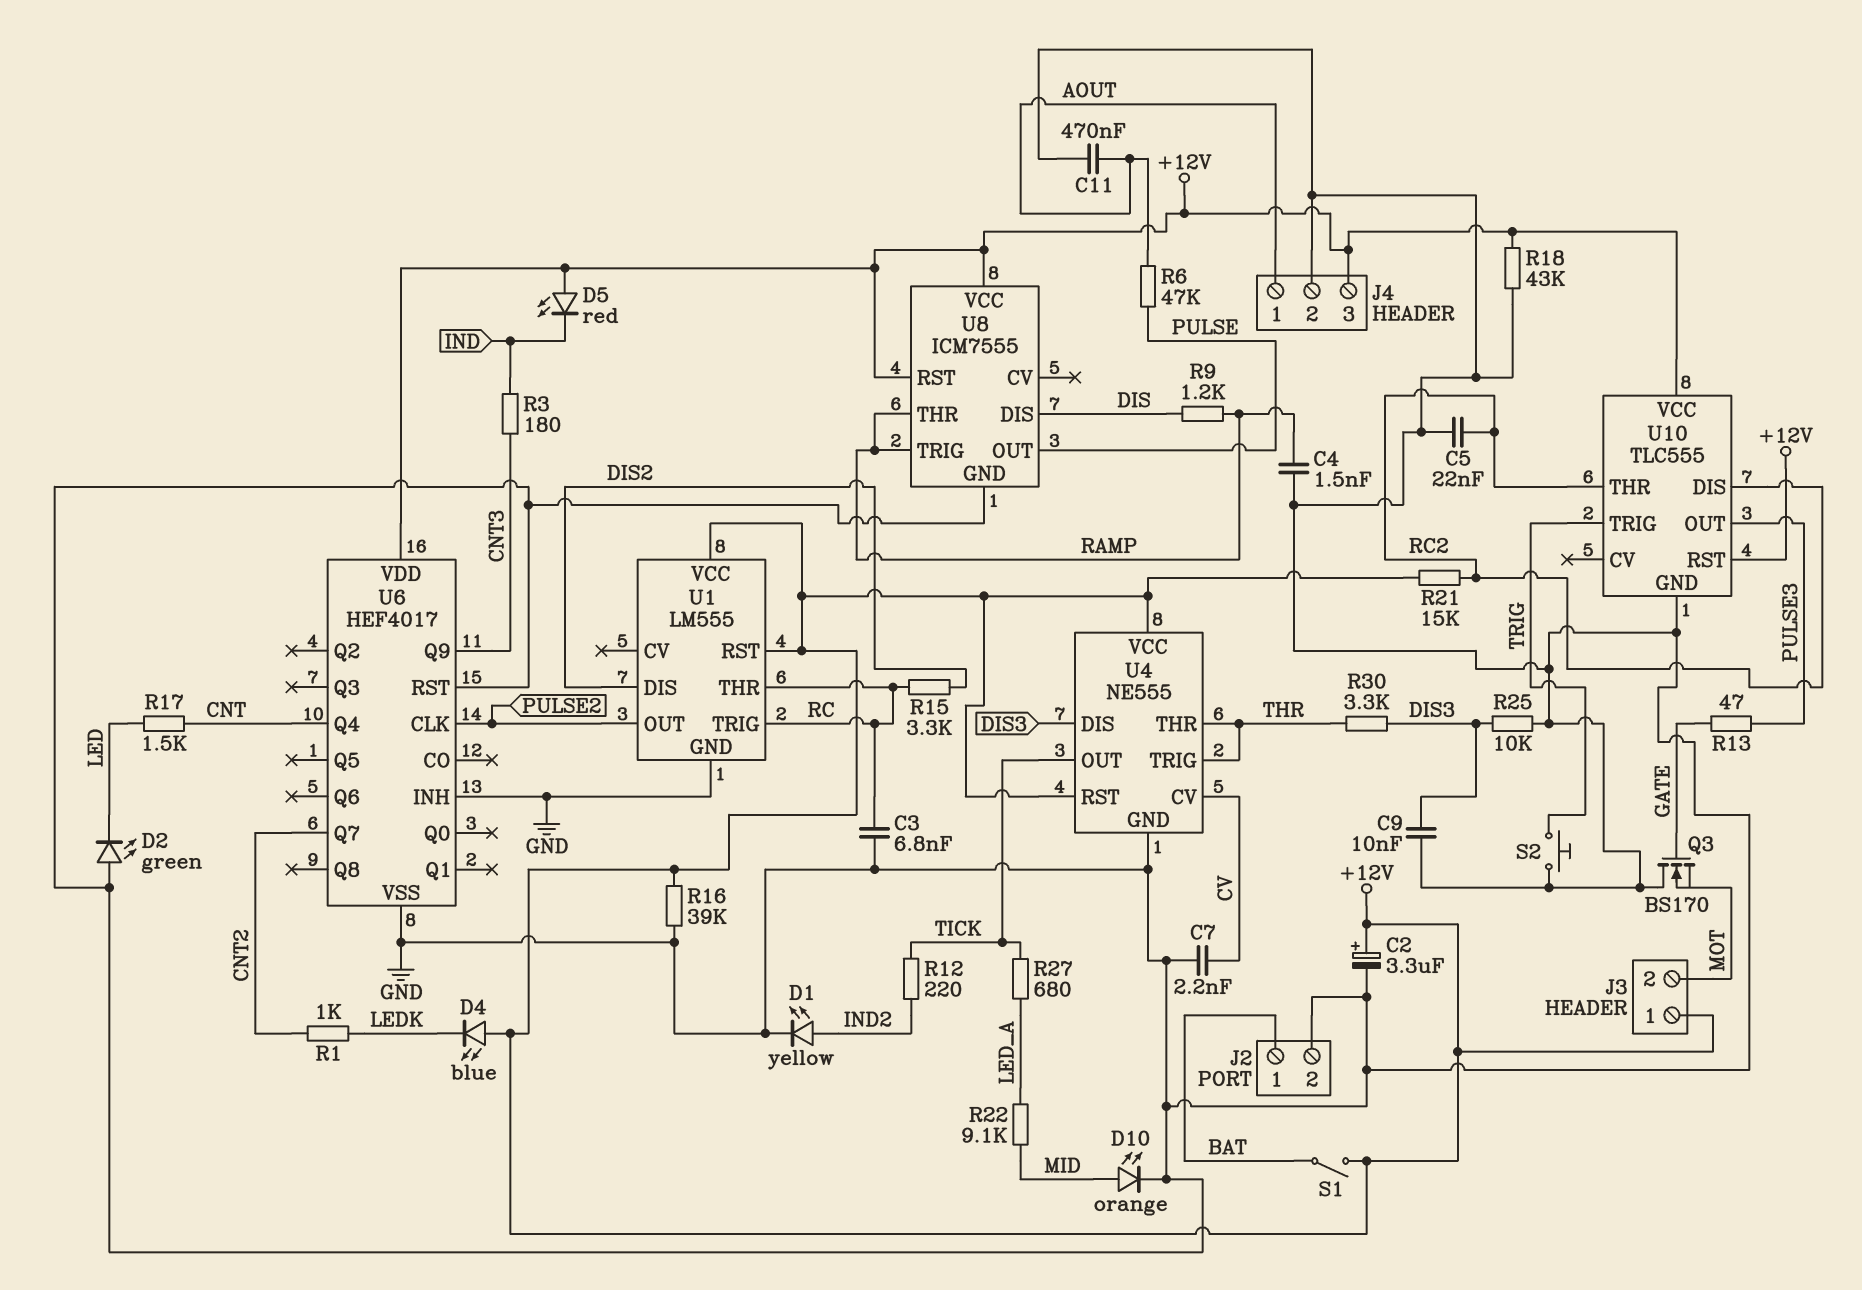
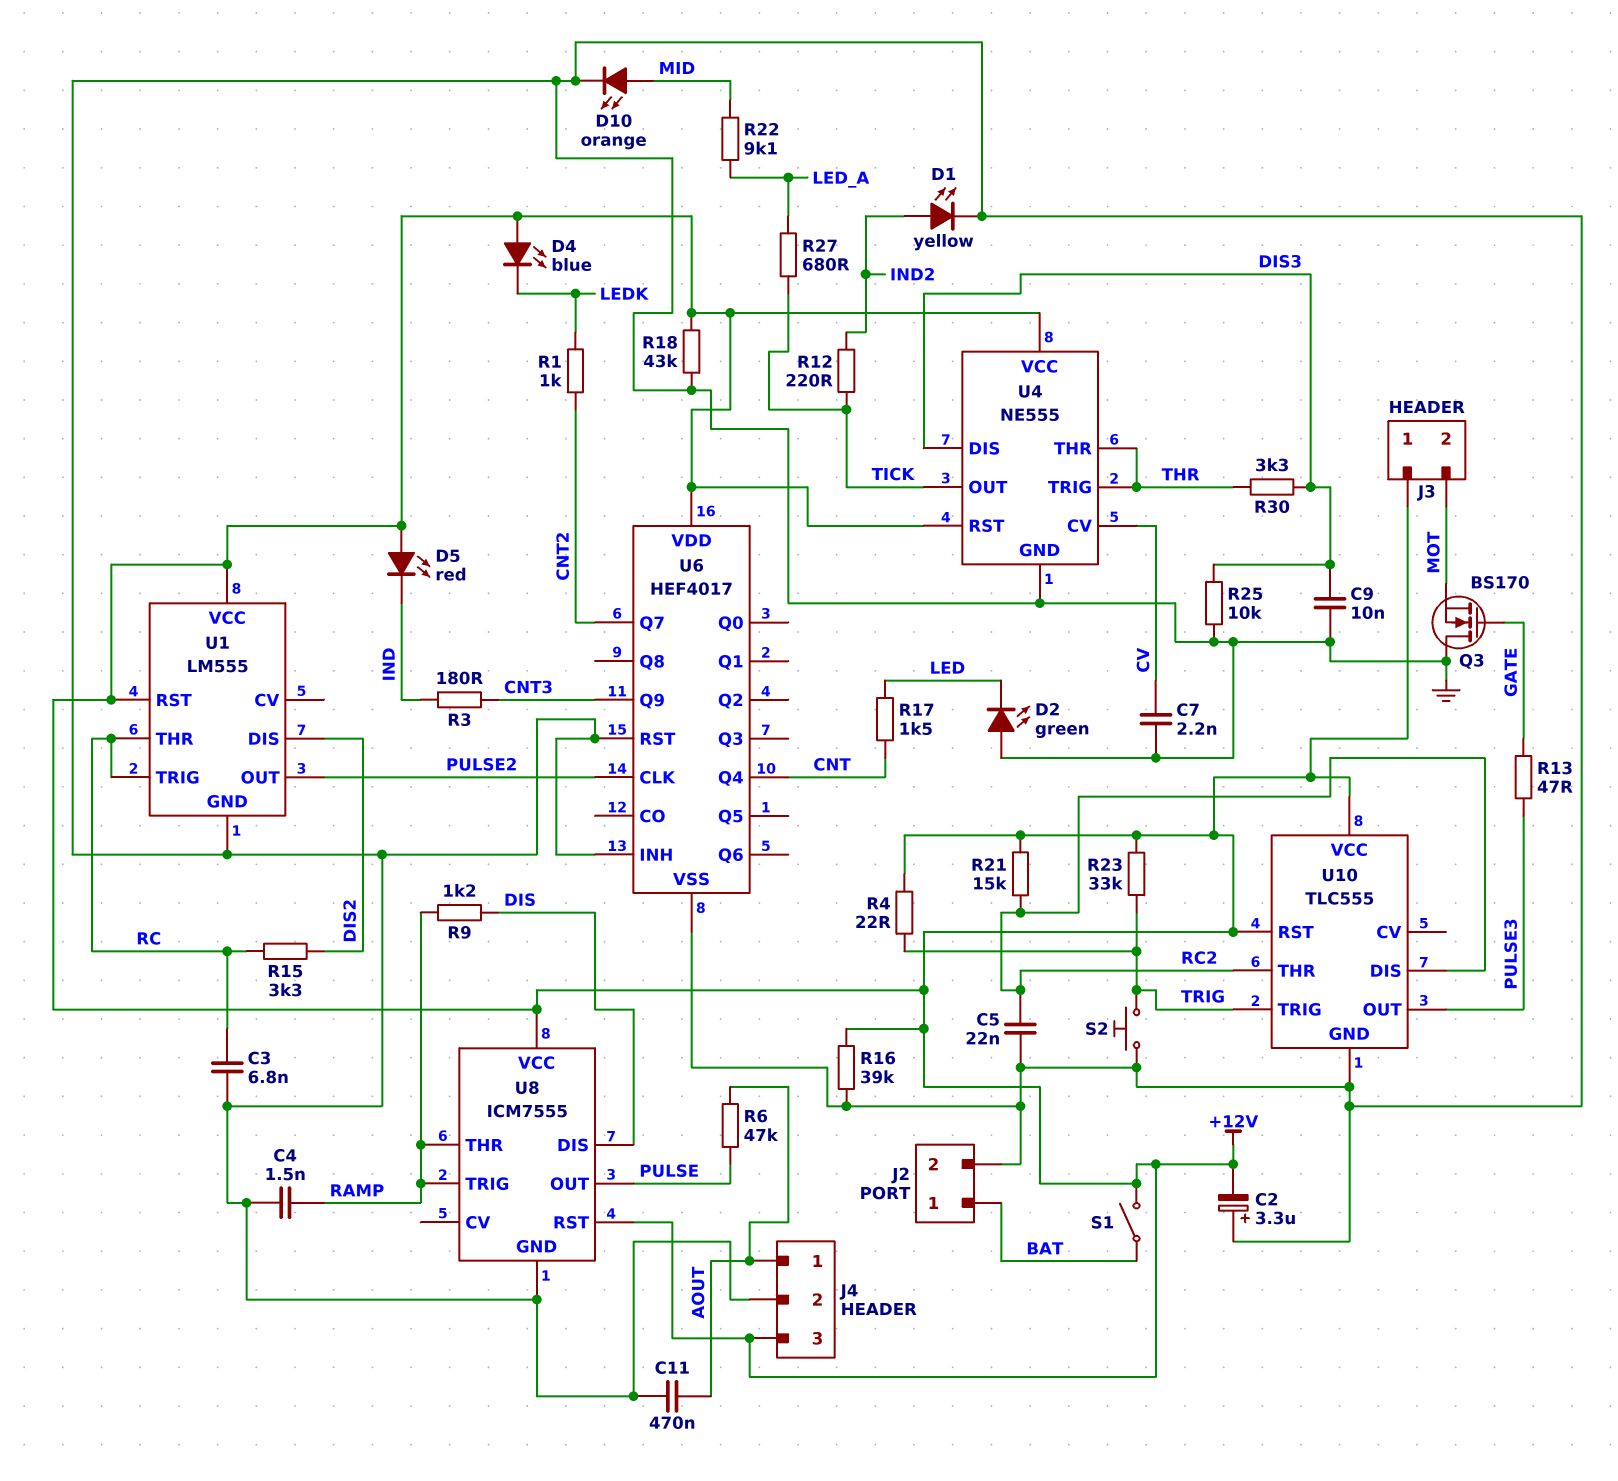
C2: 3.3uF (plus +12V, minus GND) -> 3.3uF (plus GND, minus +12V)
R4: none -> 22 (+12V, TRIG)
R23: none -> 33k (+12V, TRIG)

